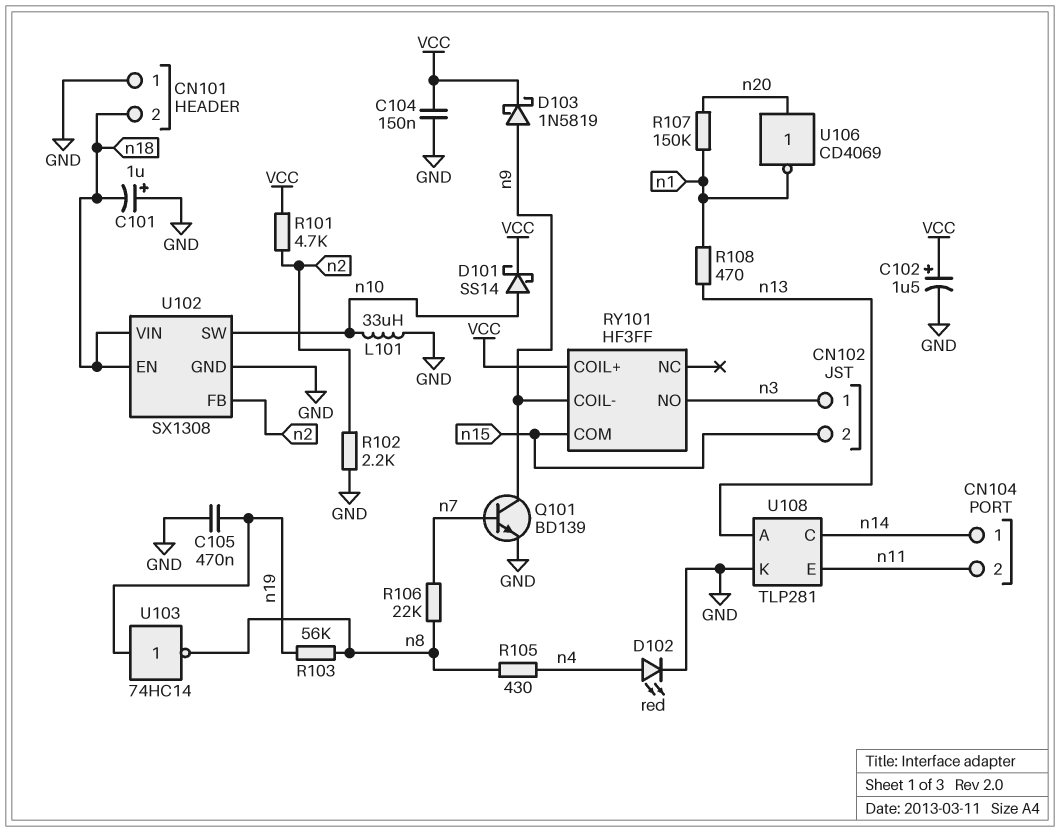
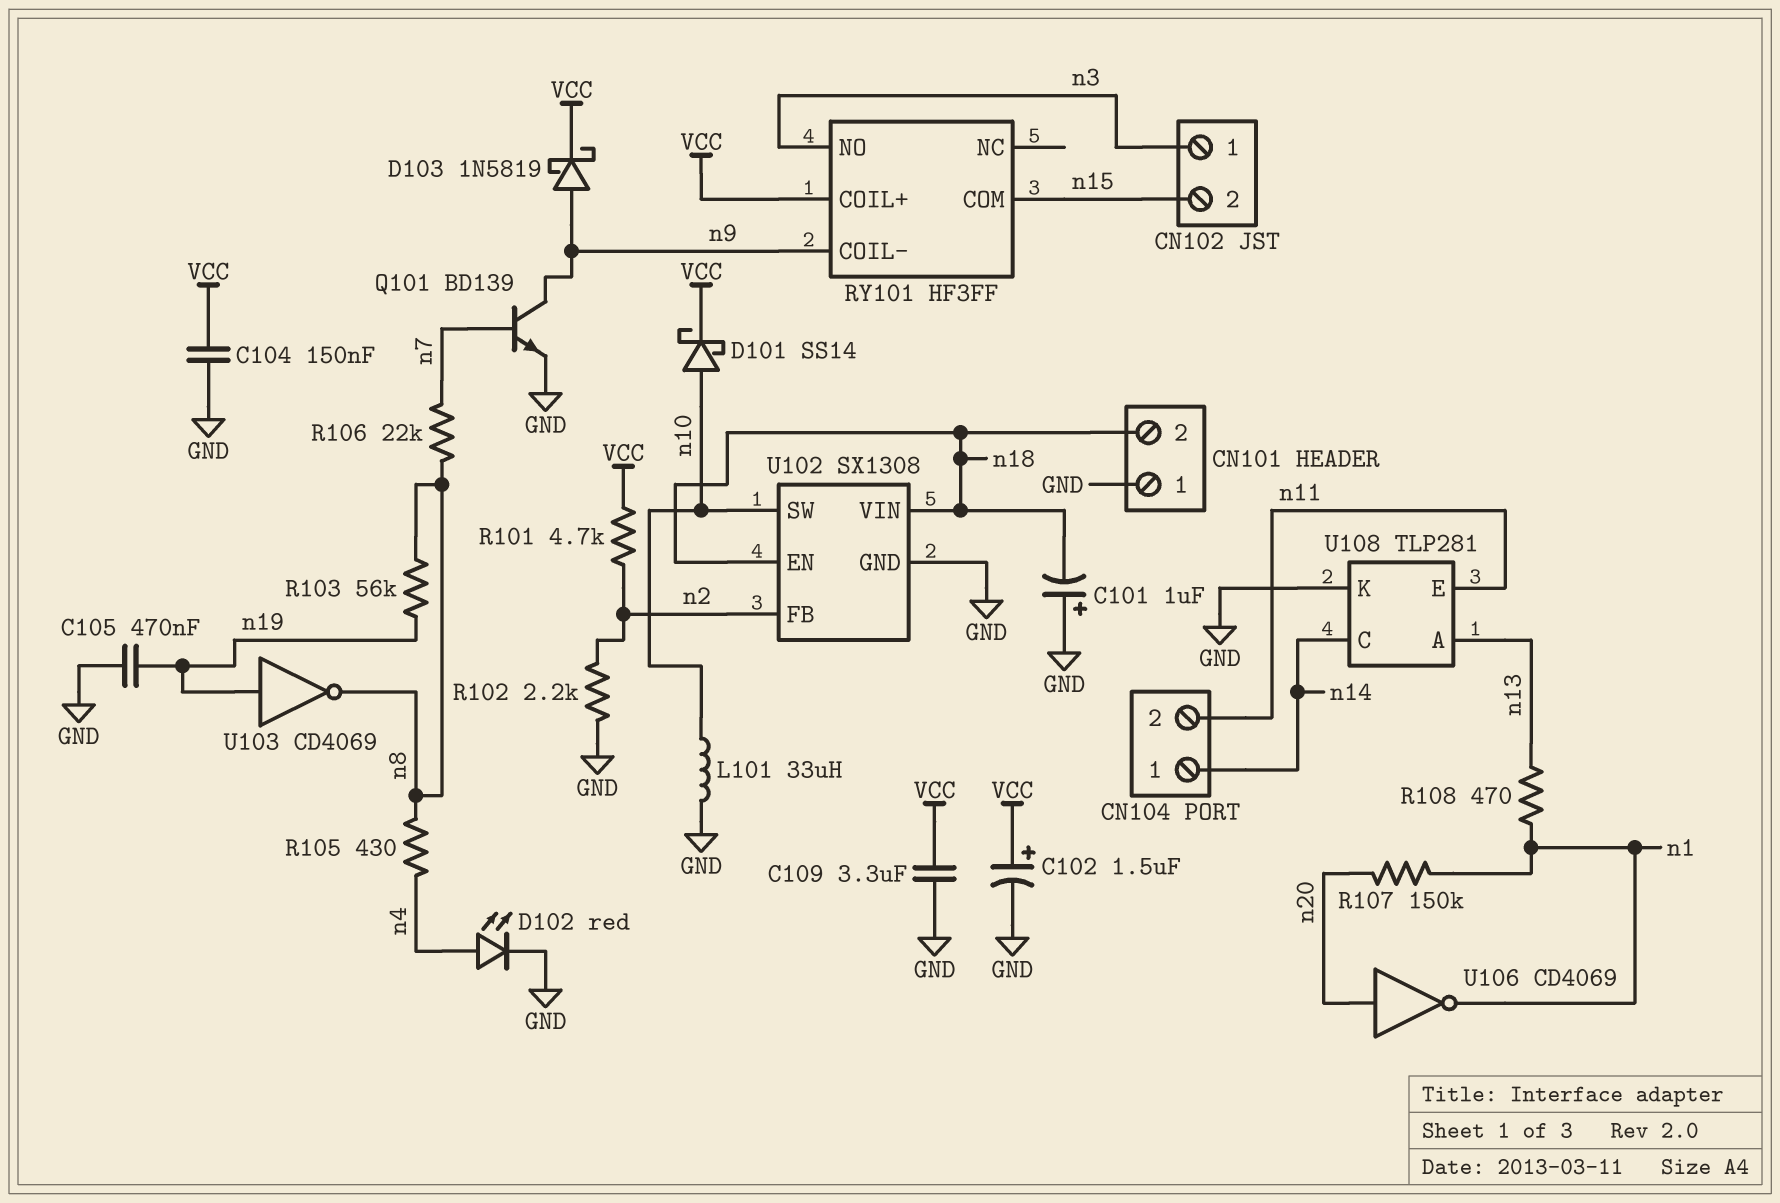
C109: none -> 3.3uF (GND, VCC)
U103: NOT 74HC14 (in n19, out n8) -> NOT CD4069 (in n19, out n8)

